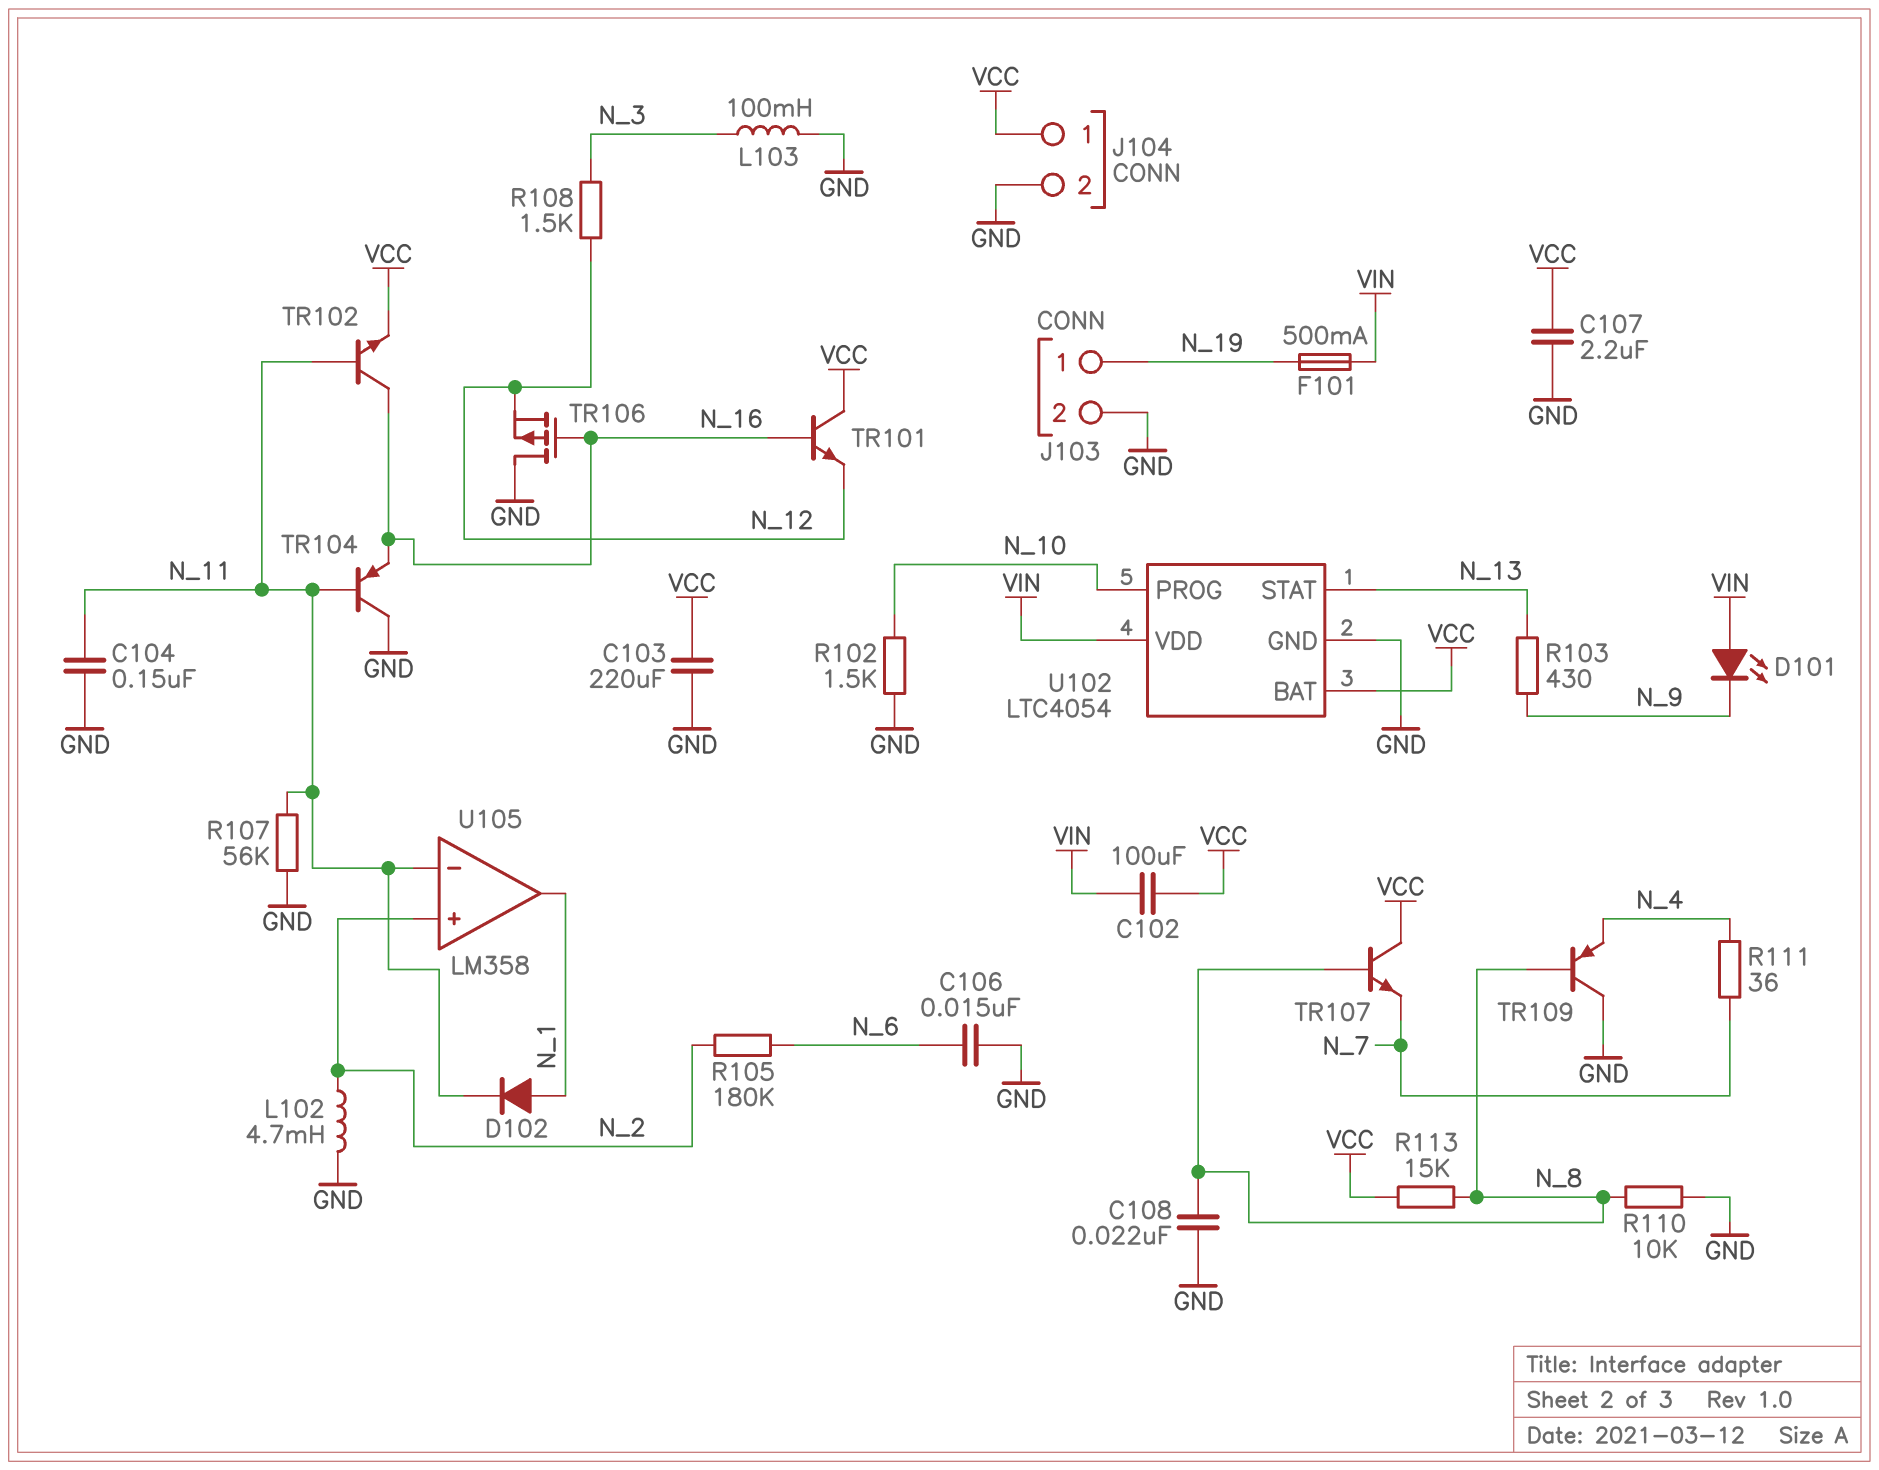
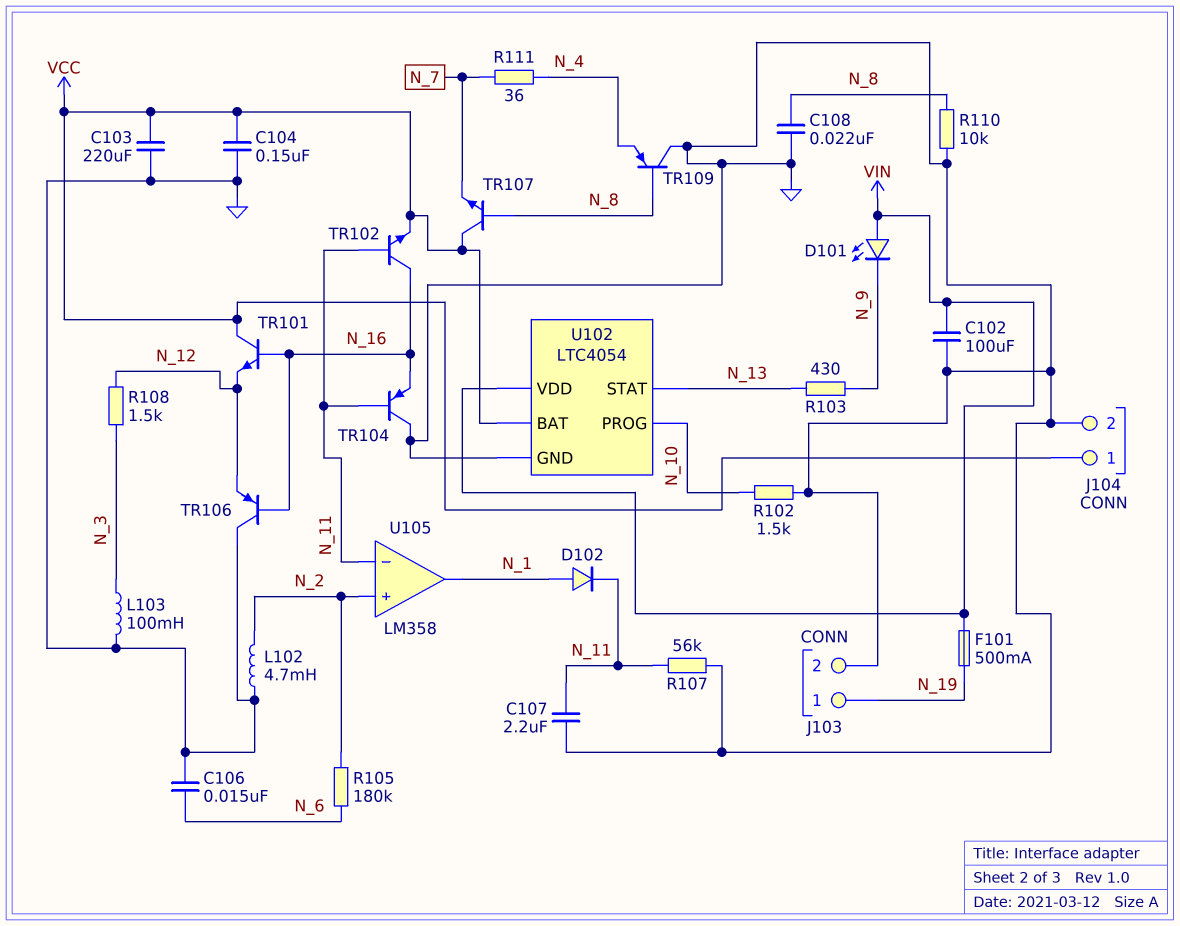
C102: 100uF (VCC, VIN) -> 100uF (GND, VIN)
C104: 150nF (GND, N_11) -> 150nF (GND, VCC)
C107: 2.2uF (GND, VCC) -> 2.2uF (GND, N_11)
R113: 15k (N_8, VCC) -> none
TR106: PMOS (G N_16, D GND, S N_12) -> PNP (B N_16, C GND, E N_12)

